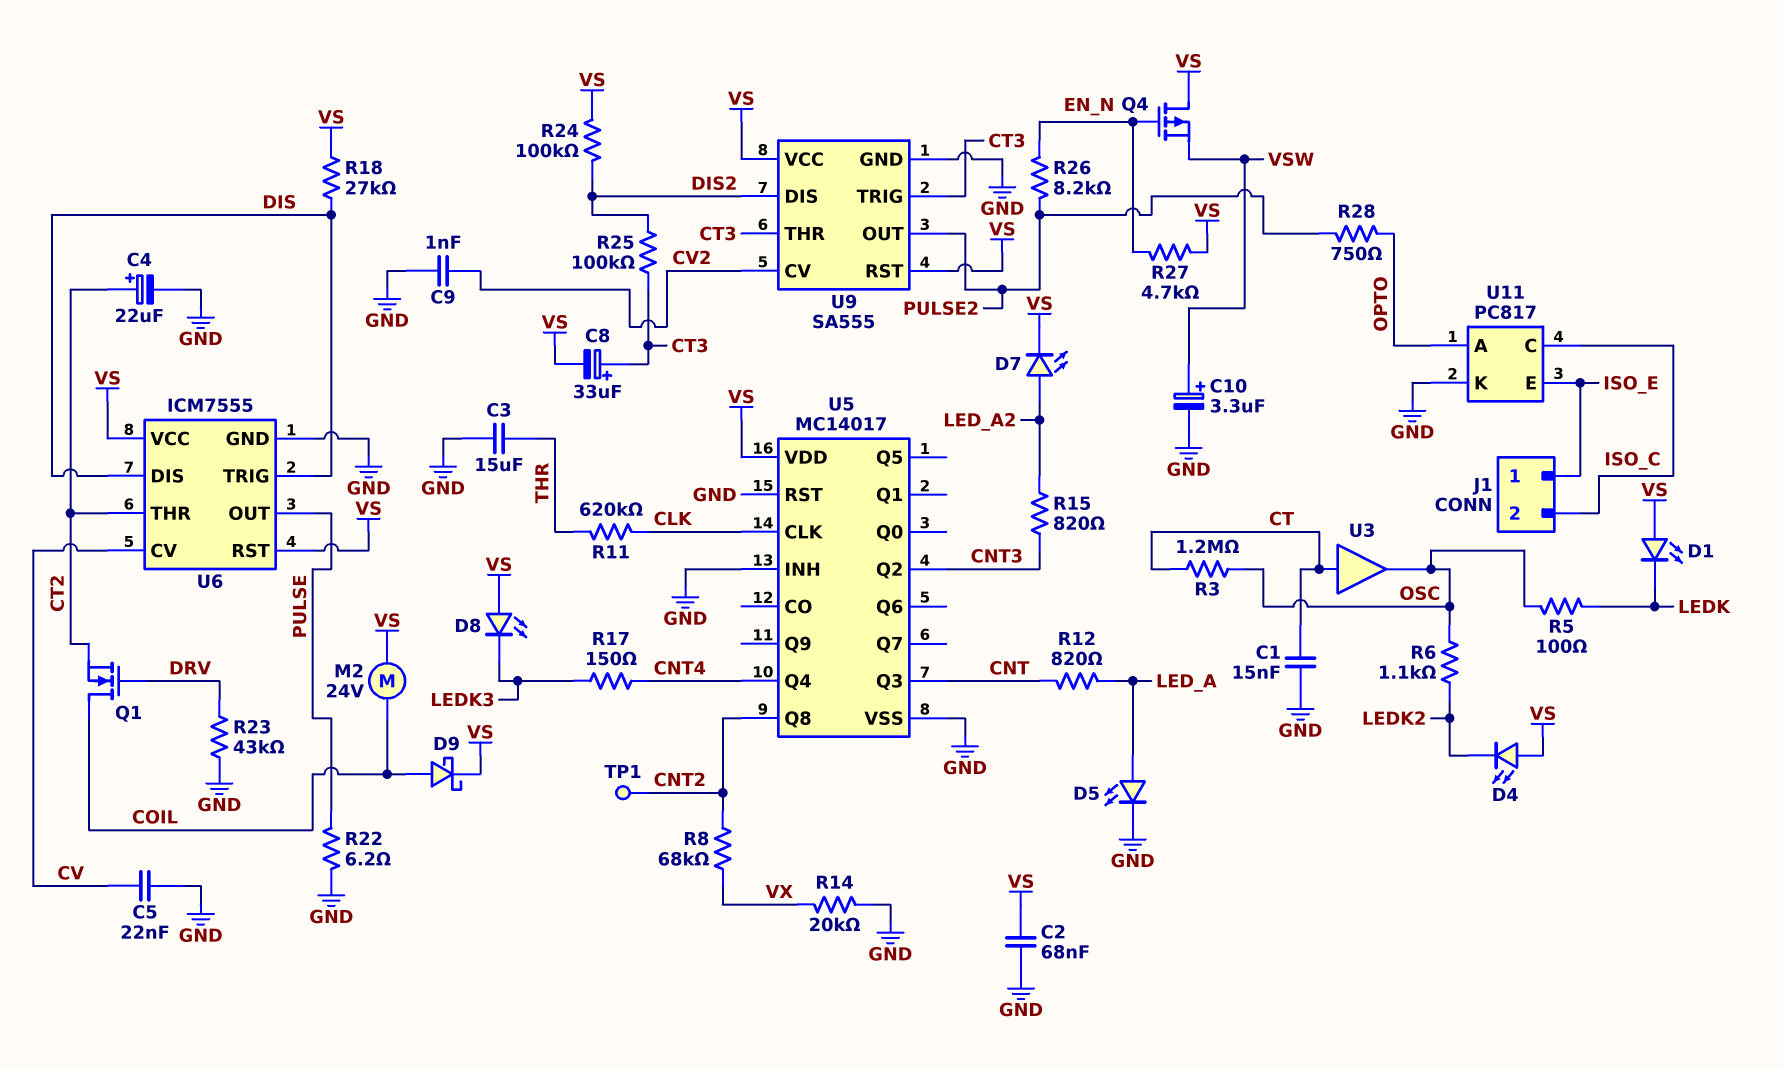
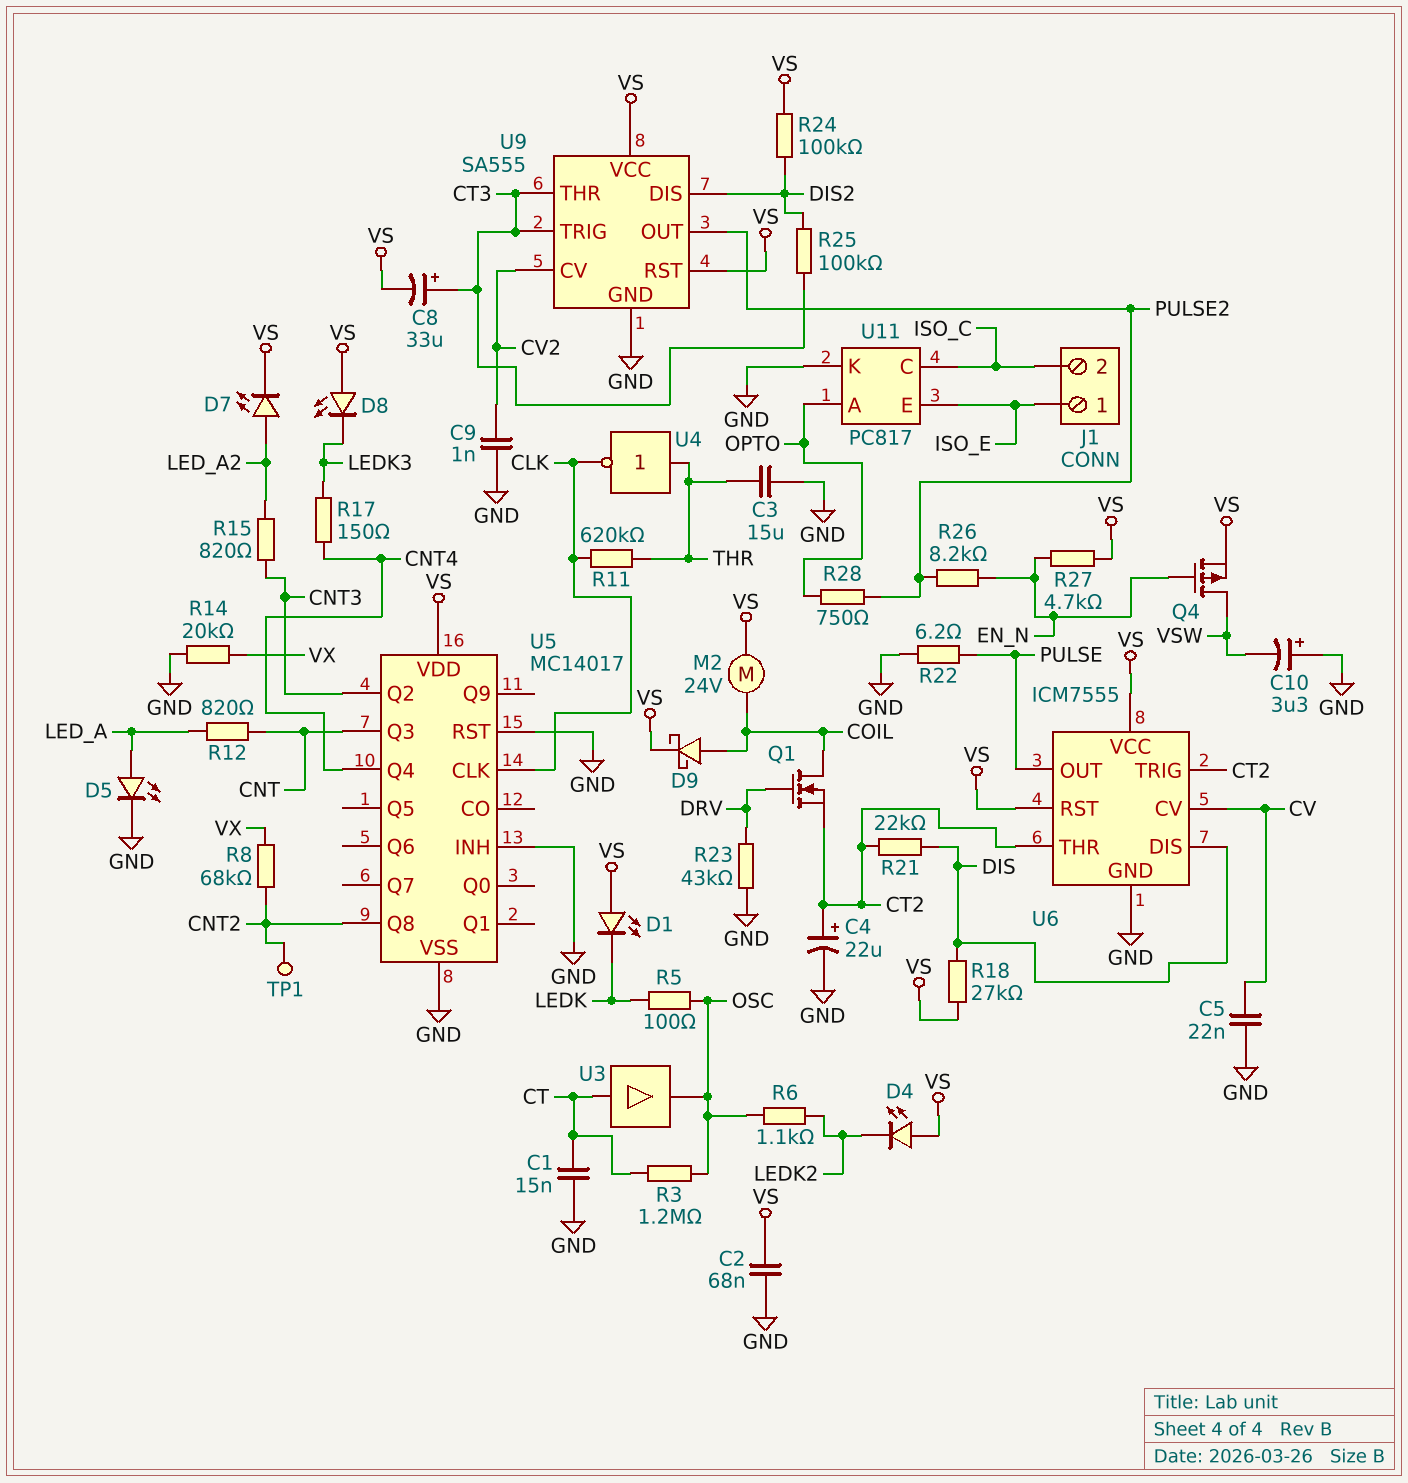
C10: 3.3uF (plus VSW, minus GND) -> 3.3uF (plus GND, minus VSW)
Q4: PMOS (G EN_N, D VS, S VSW) -> PMOS (G EN_N, D VSW, S VS)
R21: none -> 22k (CT2, DIS)
U4: none -> NOT (in THR, out CLK)
U6 pin TRIG: DIS -> CT2

